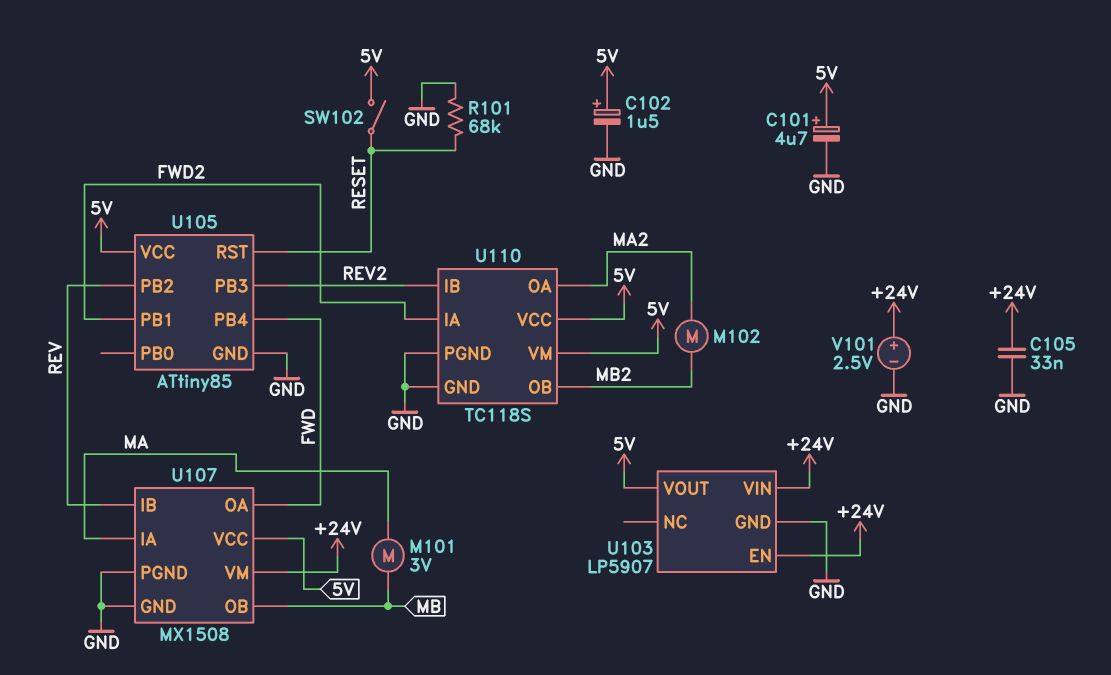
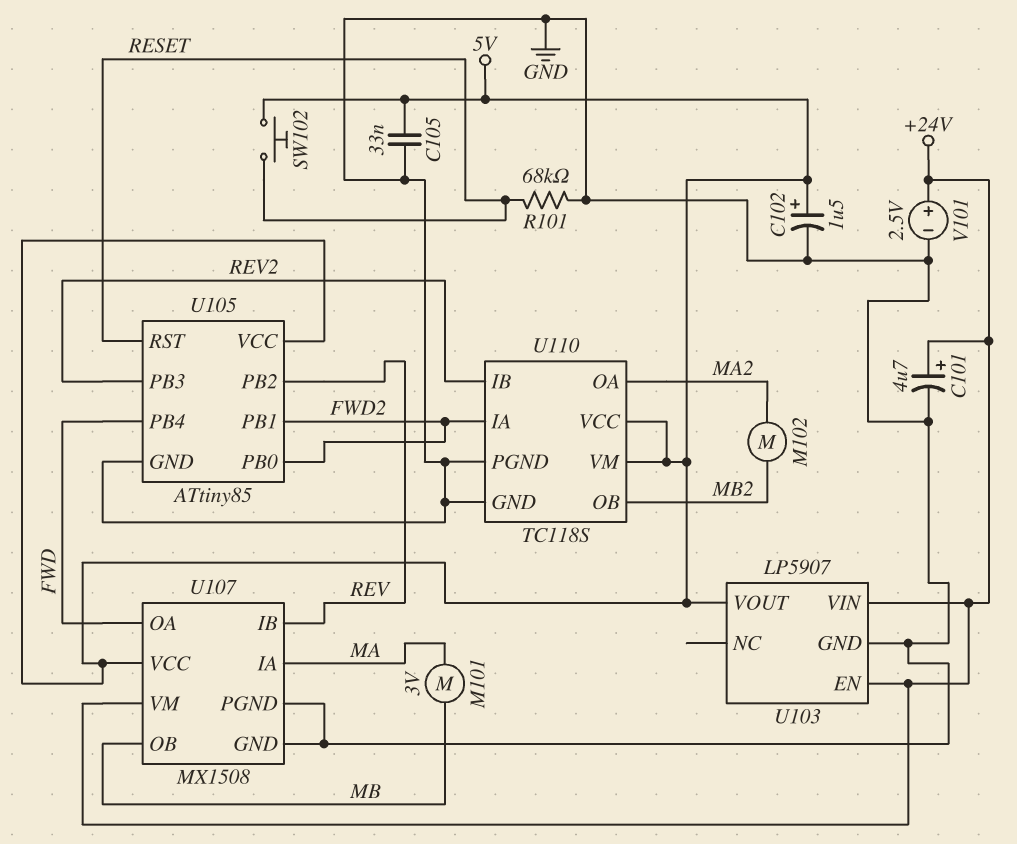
C101: 4.7uF (plus 5V, minus GND) -> 4.7uF (plus +24V, minus GND)
C105: 33nF (+24V, GND) -> 33nF (5V, GND)
SW102: switch (5V, RESET) -> button (5V, RESET)
U105 pin PB0: none -> FWD2

